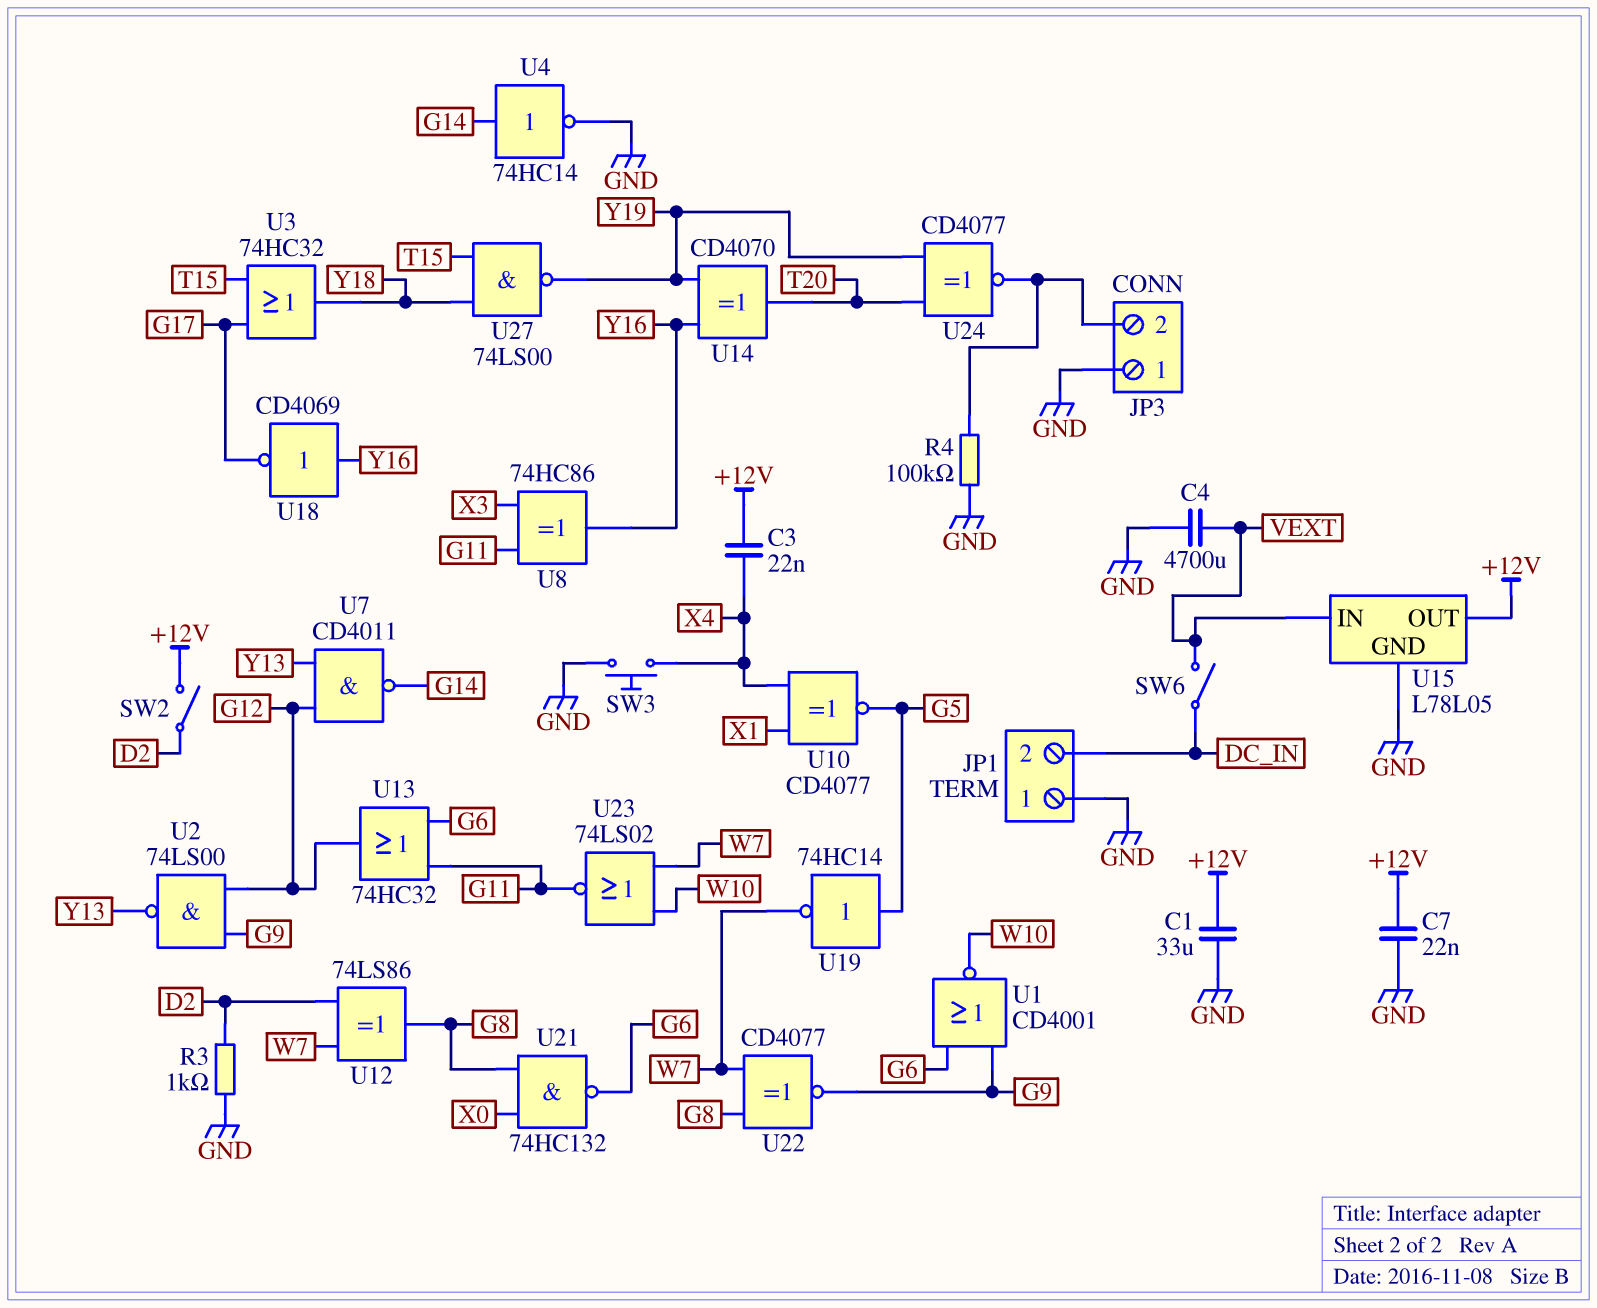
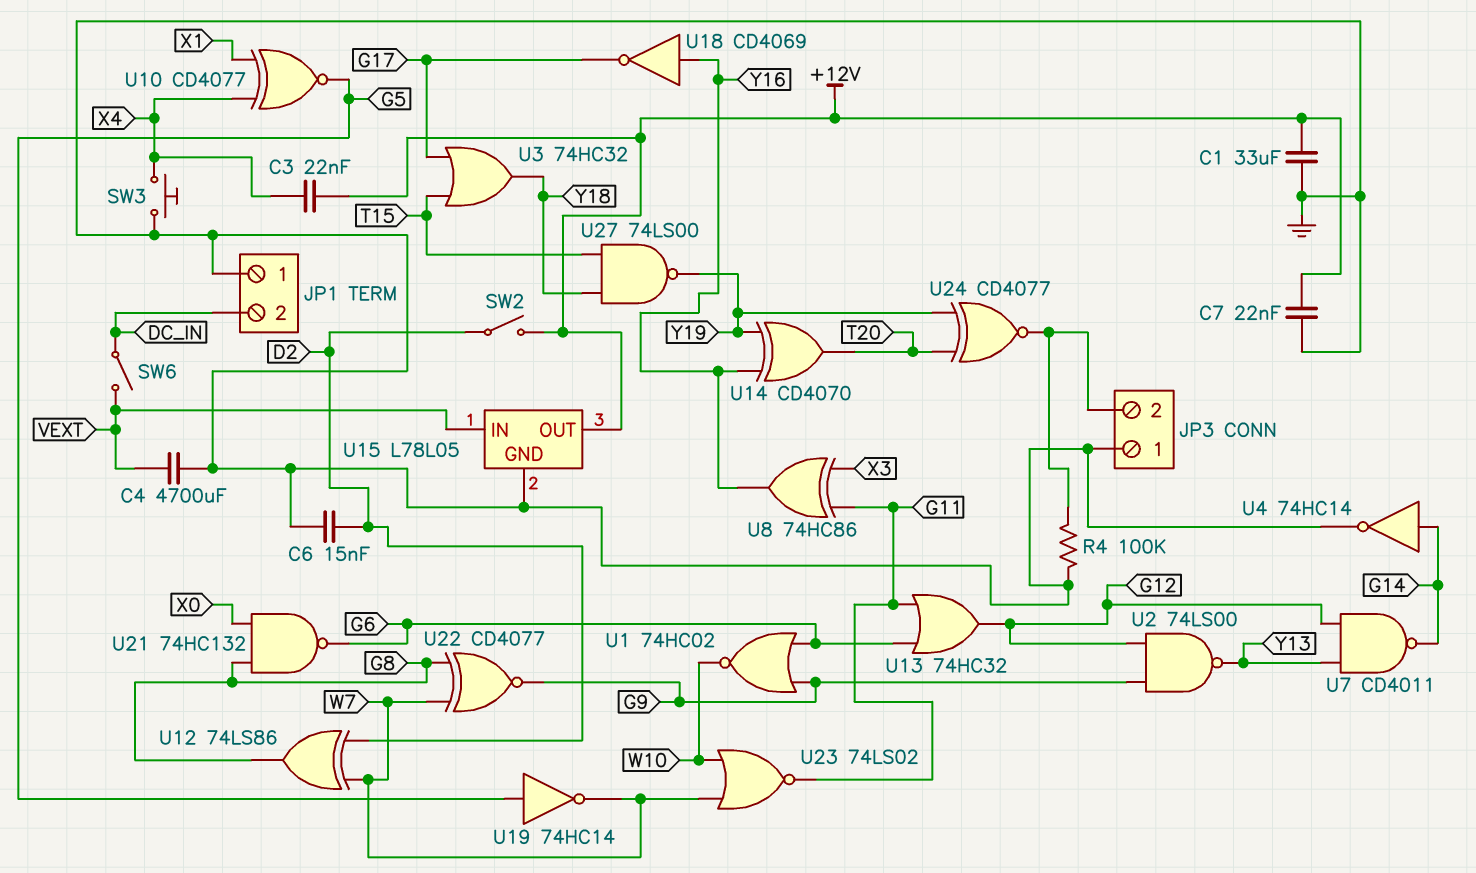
C6: none -> 15nF (D2, GND)
R3: 1k (D2, GND) -> none
U1: NOR CD4001 (in G6, in G9, out W10) -> NOR 74HC02 (in G6, in G9, out W10)

